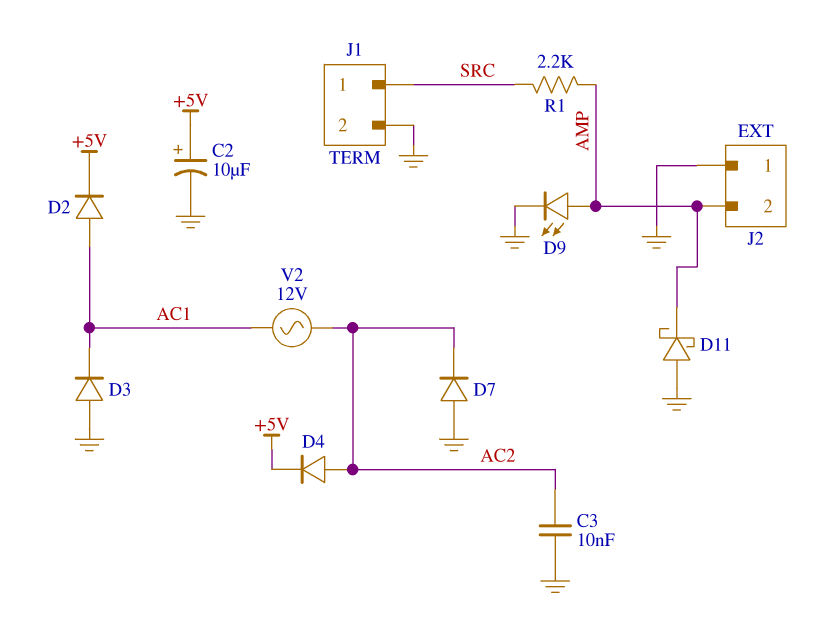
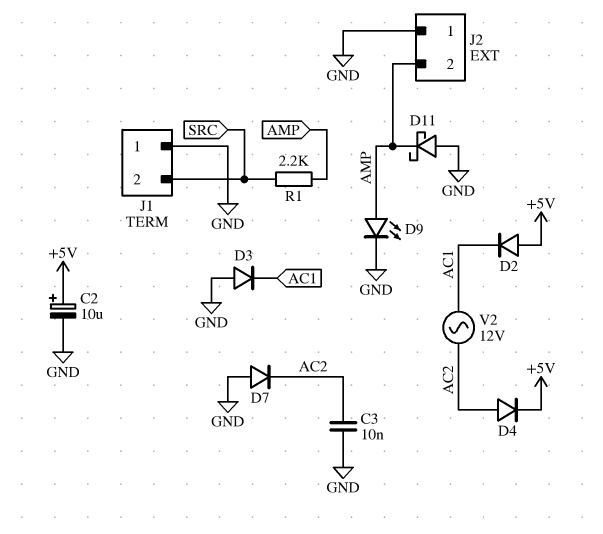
D2: diode (A AC1, K +5V) -> diode (A +5V, K AC1)
J1 pin 1: SRC -> GND
J1 pin 2: GND -> SRC

